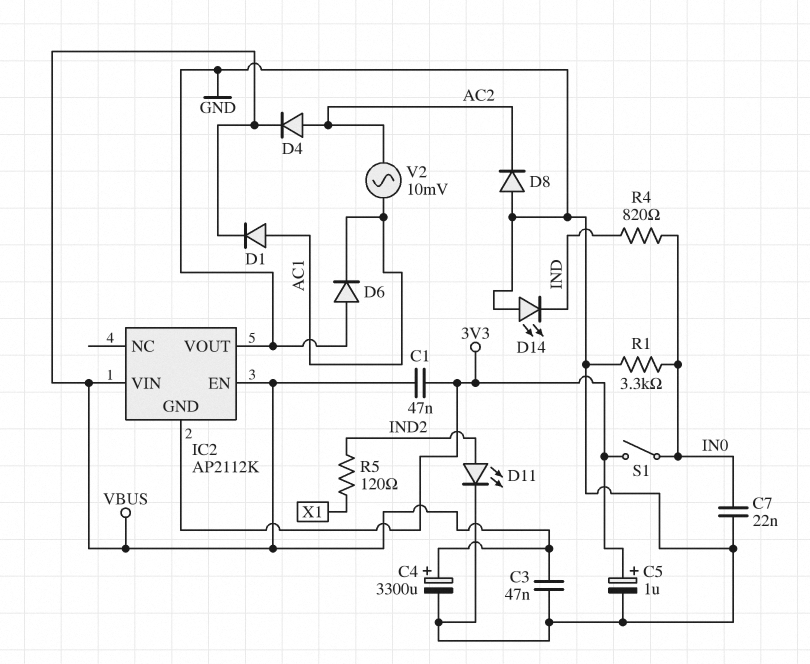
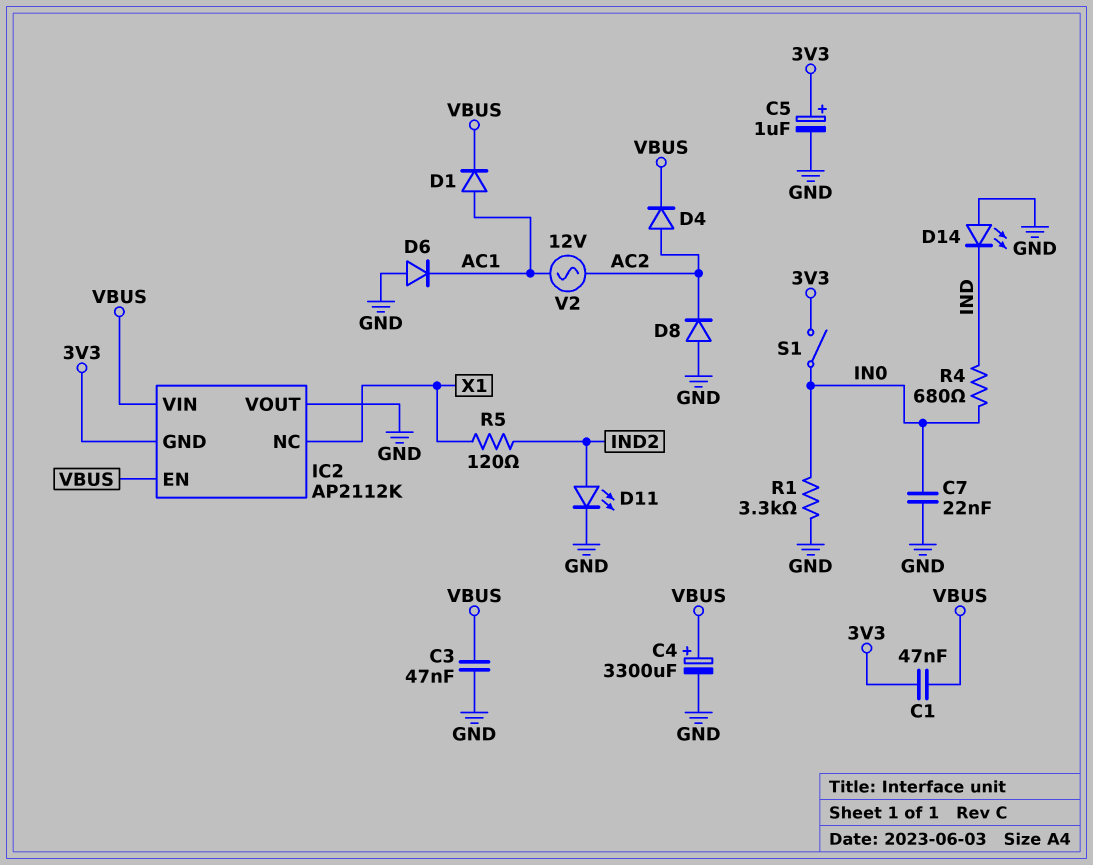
IC2 pin NC: none -> X1
R4: 820 (IN0, IND) -> 680 (IN0, IND)
V2: AC 10mV (AC1, AC2) -> AC 12V (AC1, AC2)

